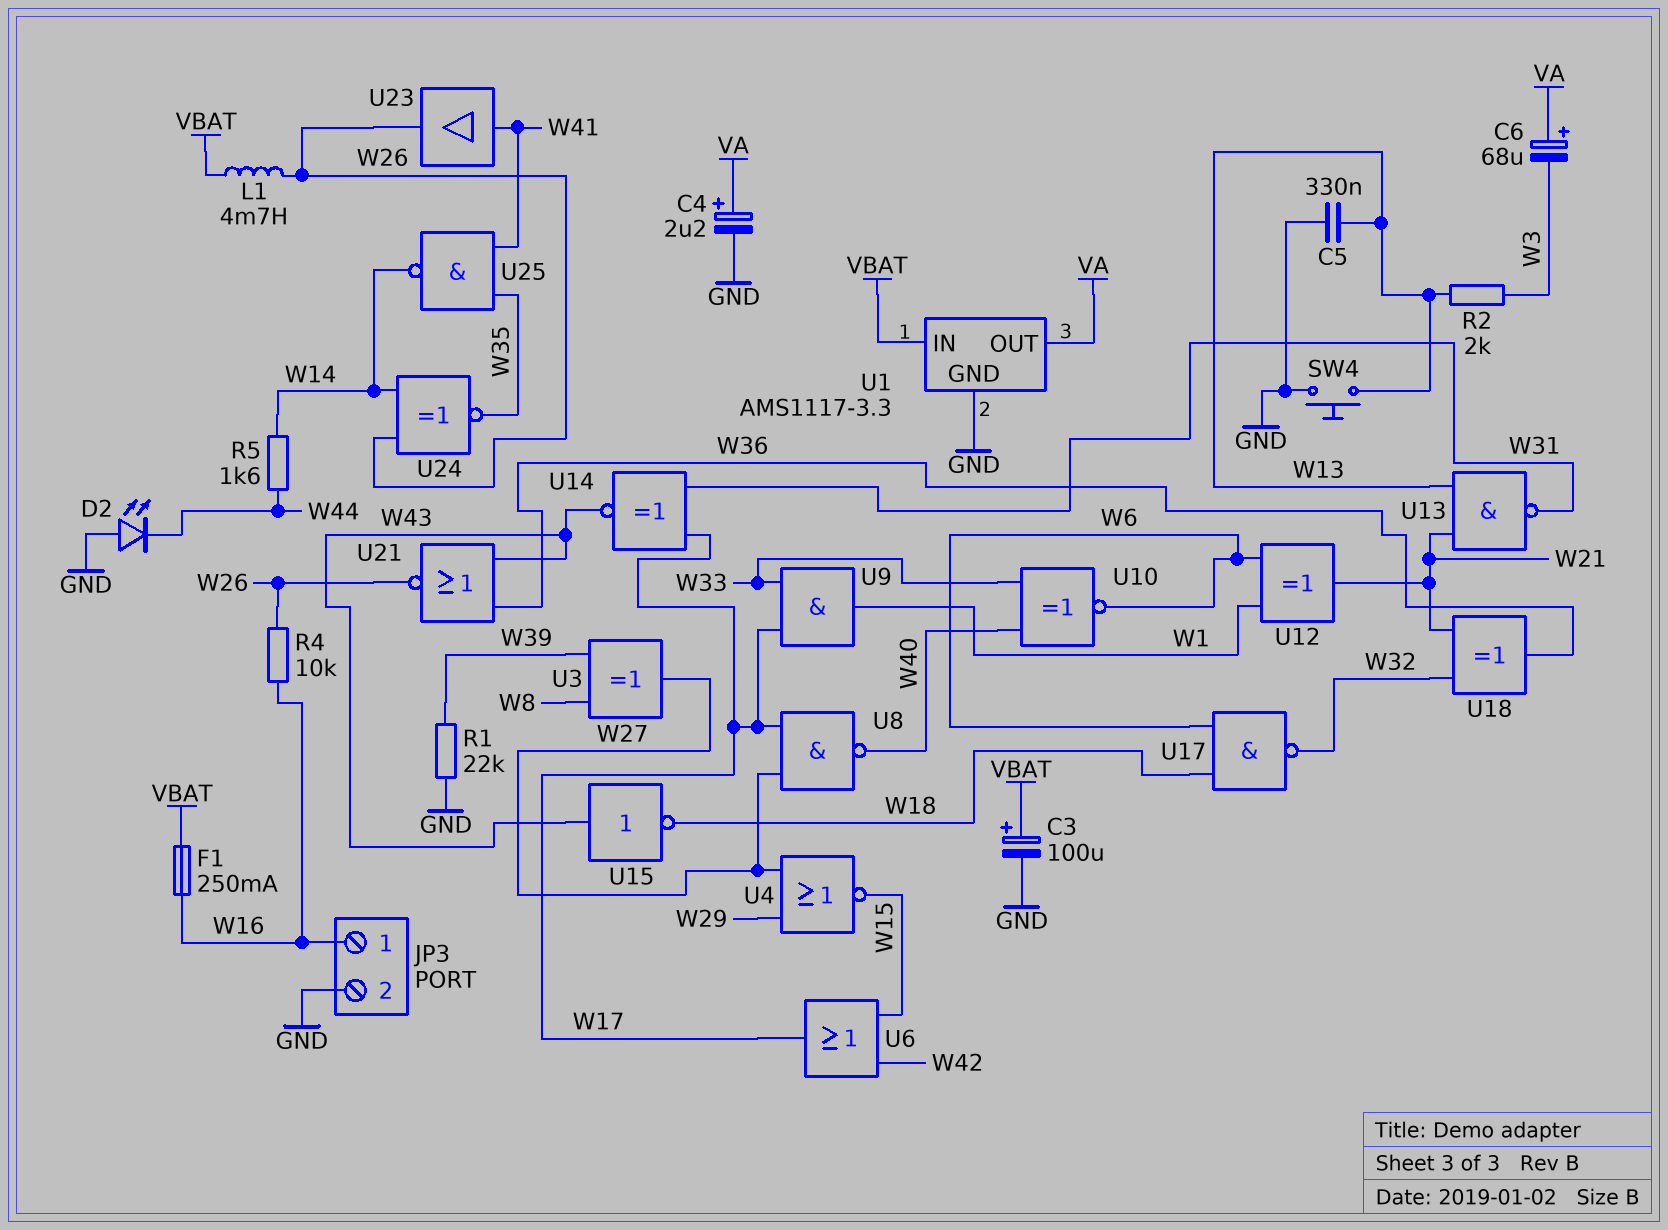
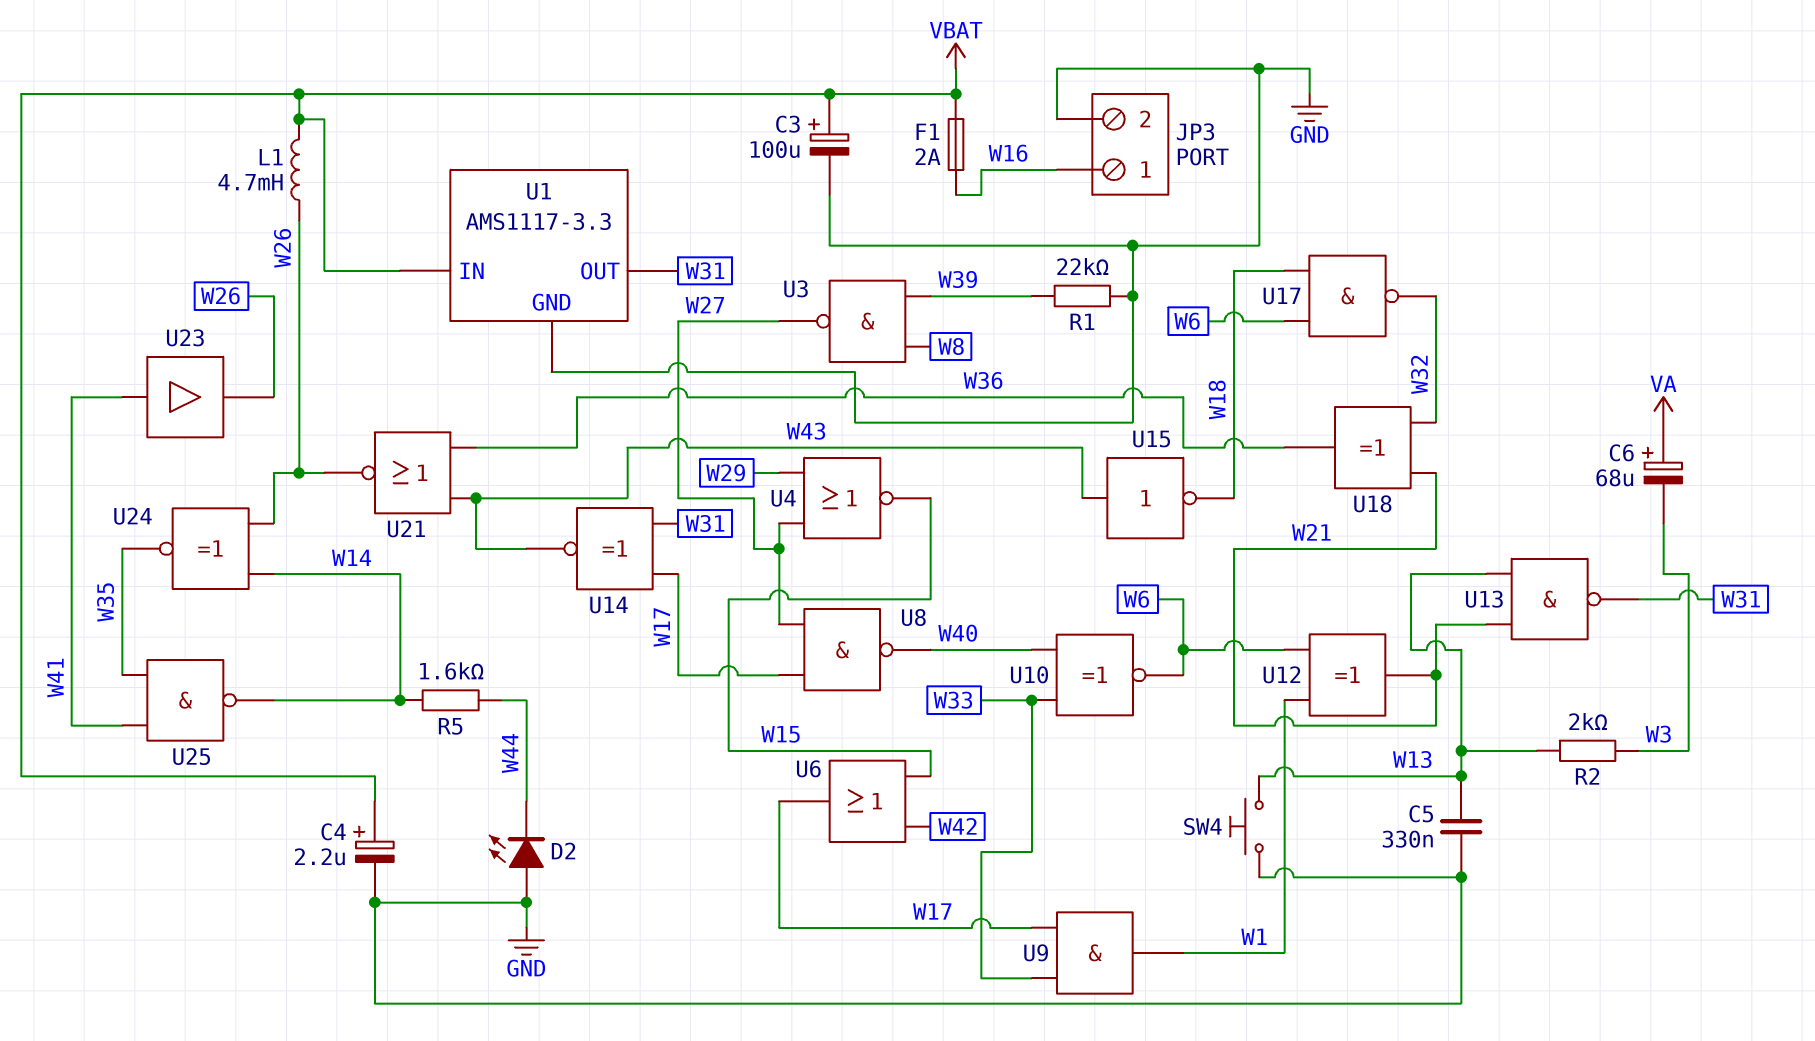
C4: 2.2uF (plus VA, minus GND) -> 2.2uF (plus VBAT, minus GND)
F1: 250mA (VBAT, W16) -> 2A (VBAT, W16)
R4: 10k (W16, W26) -> none
U1 pin OUT: VA -> W31
U3: XOR (in W8, in W39, out W27) -> NAND (in W8, in W39, out W27)

